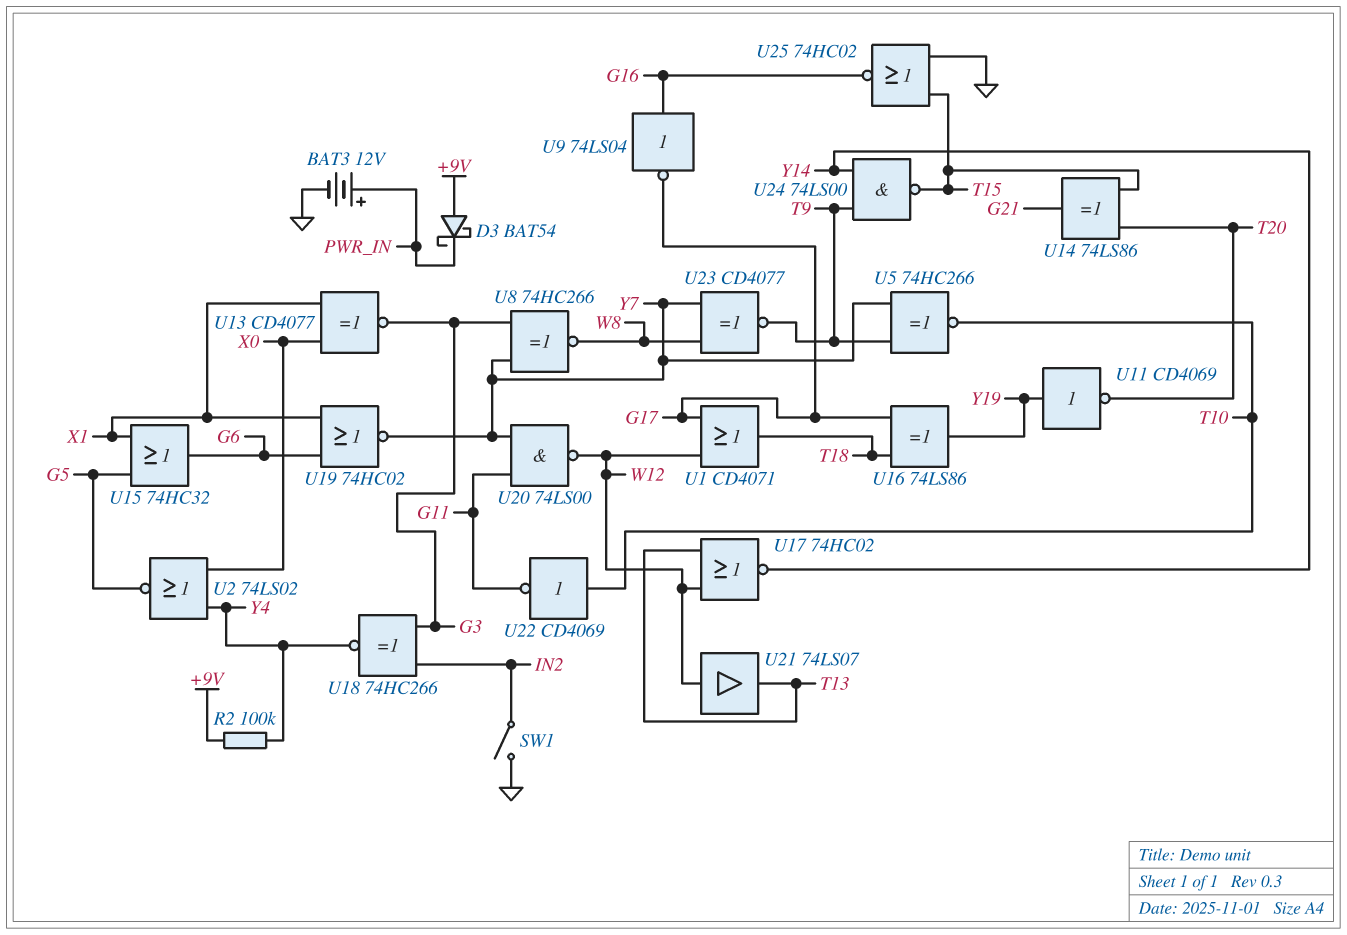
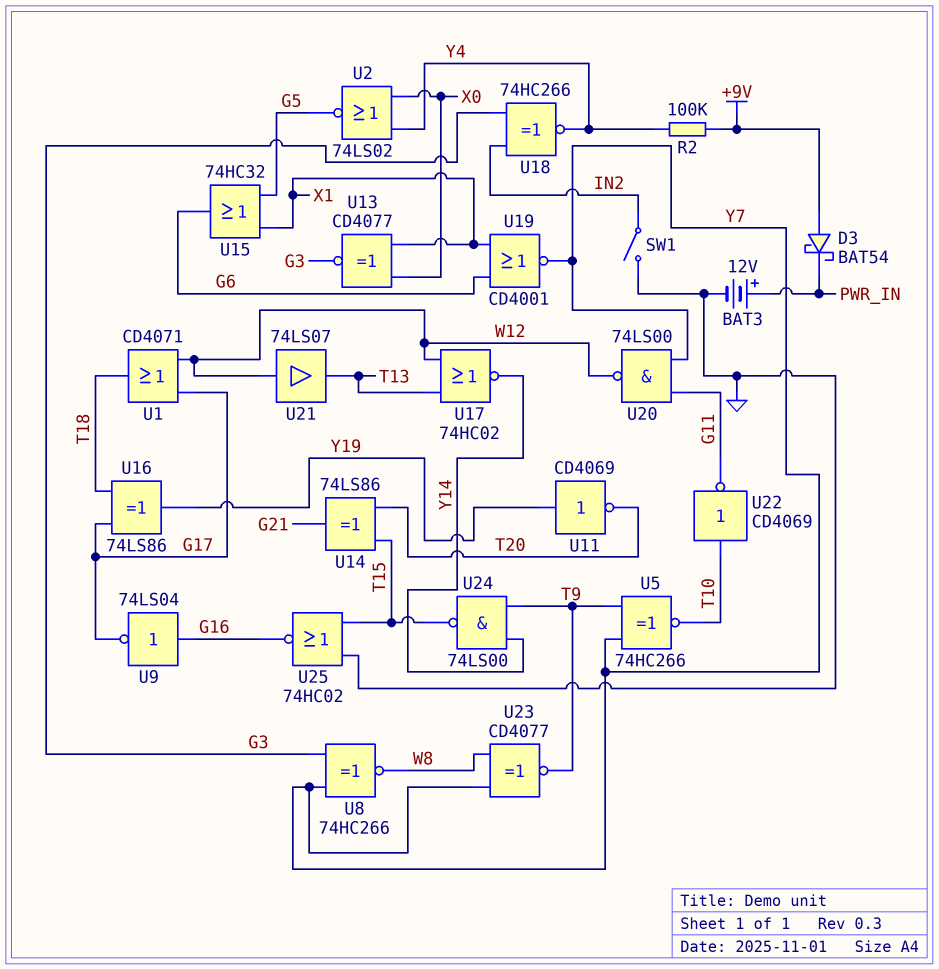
U19: NOR 74HC02 (in G6, in X1, out Y7) -> NOR CD4001 (in G6, in X1, out Y7)

